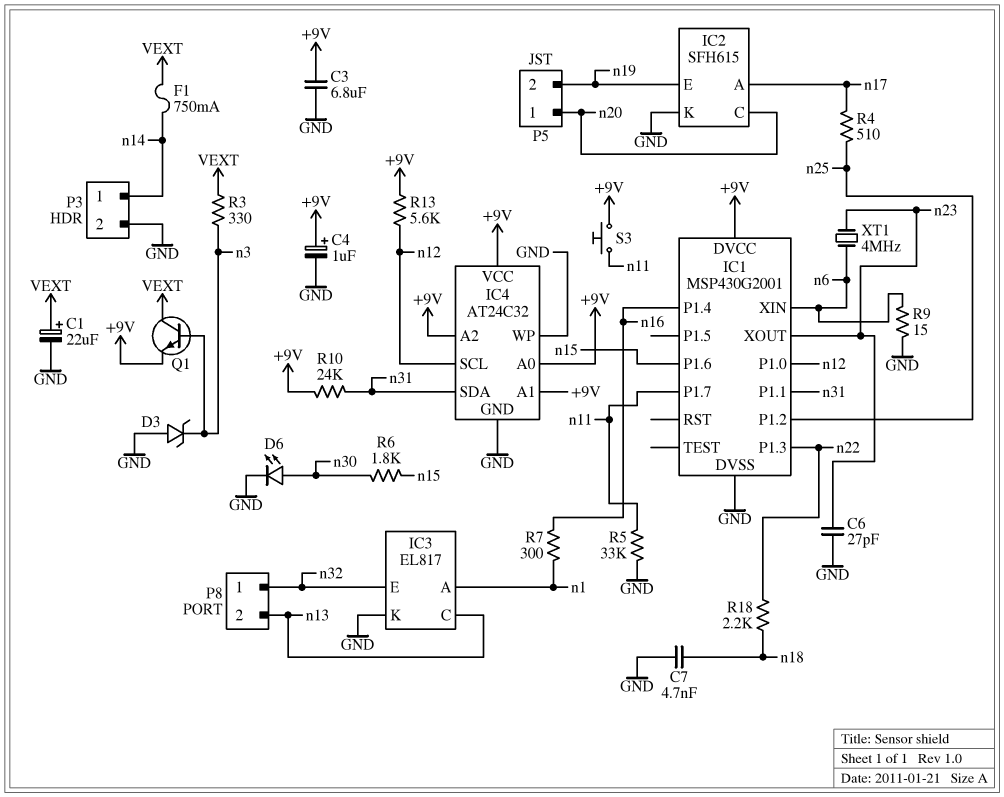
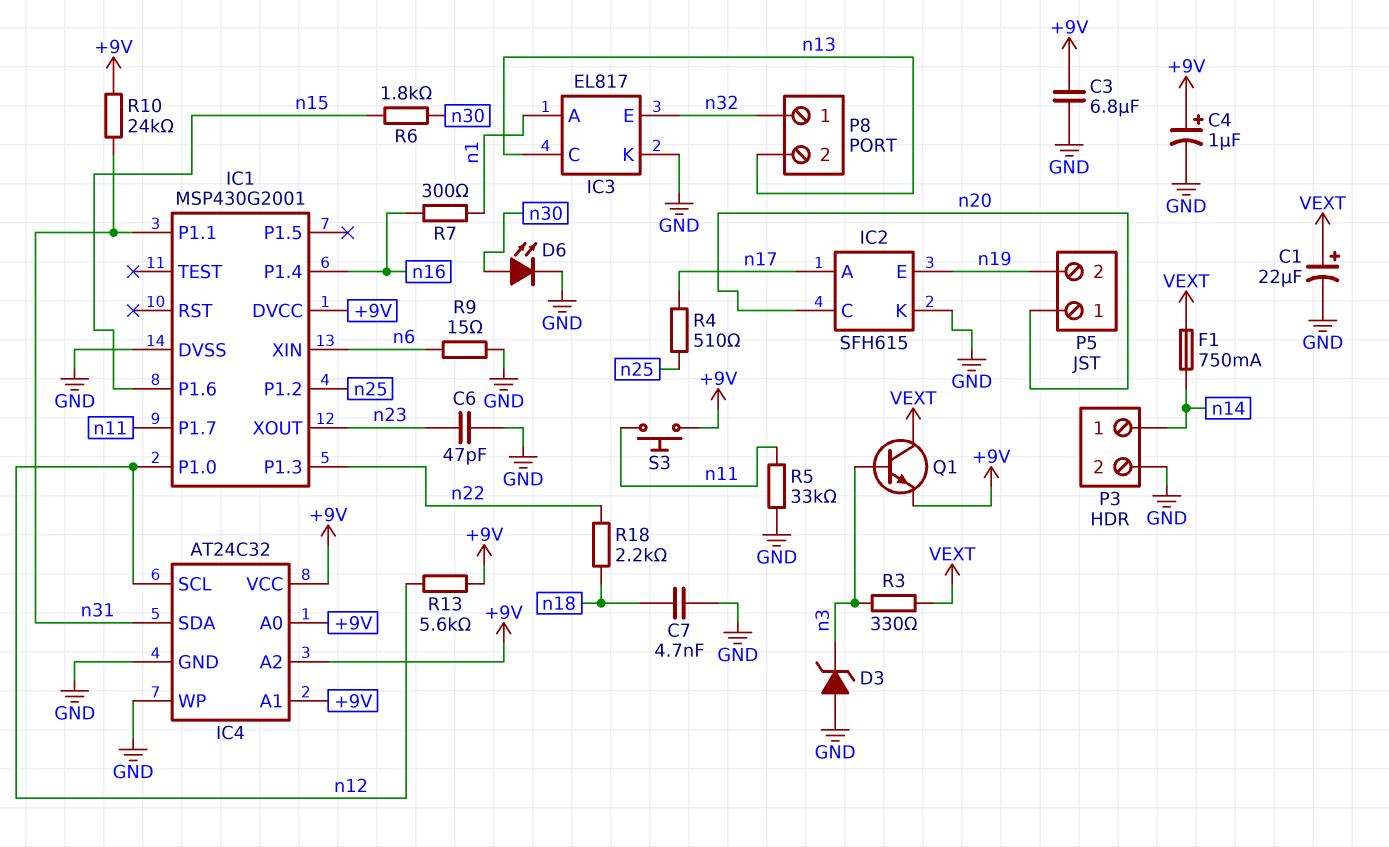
C6: 27pF (GND, n23) -> 47pF (GND, n23)
XT1: 4MHz (n6, n23) -> none

